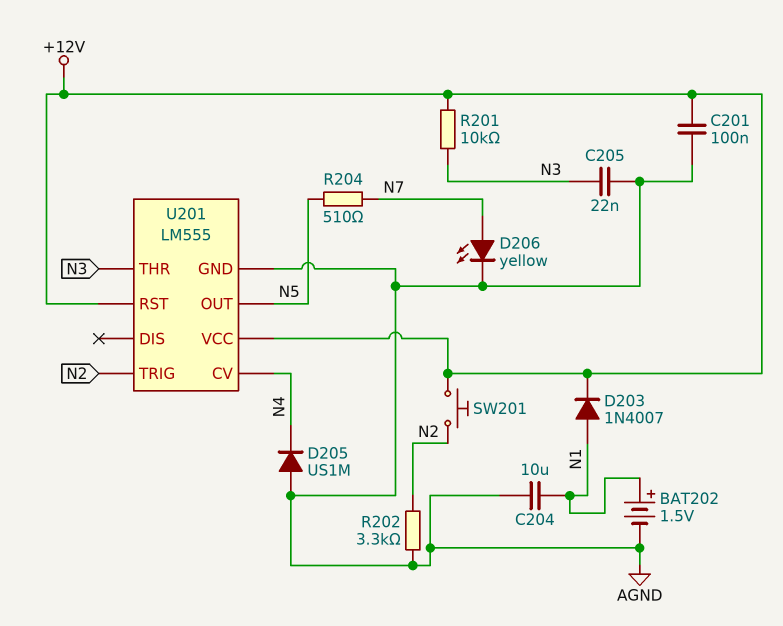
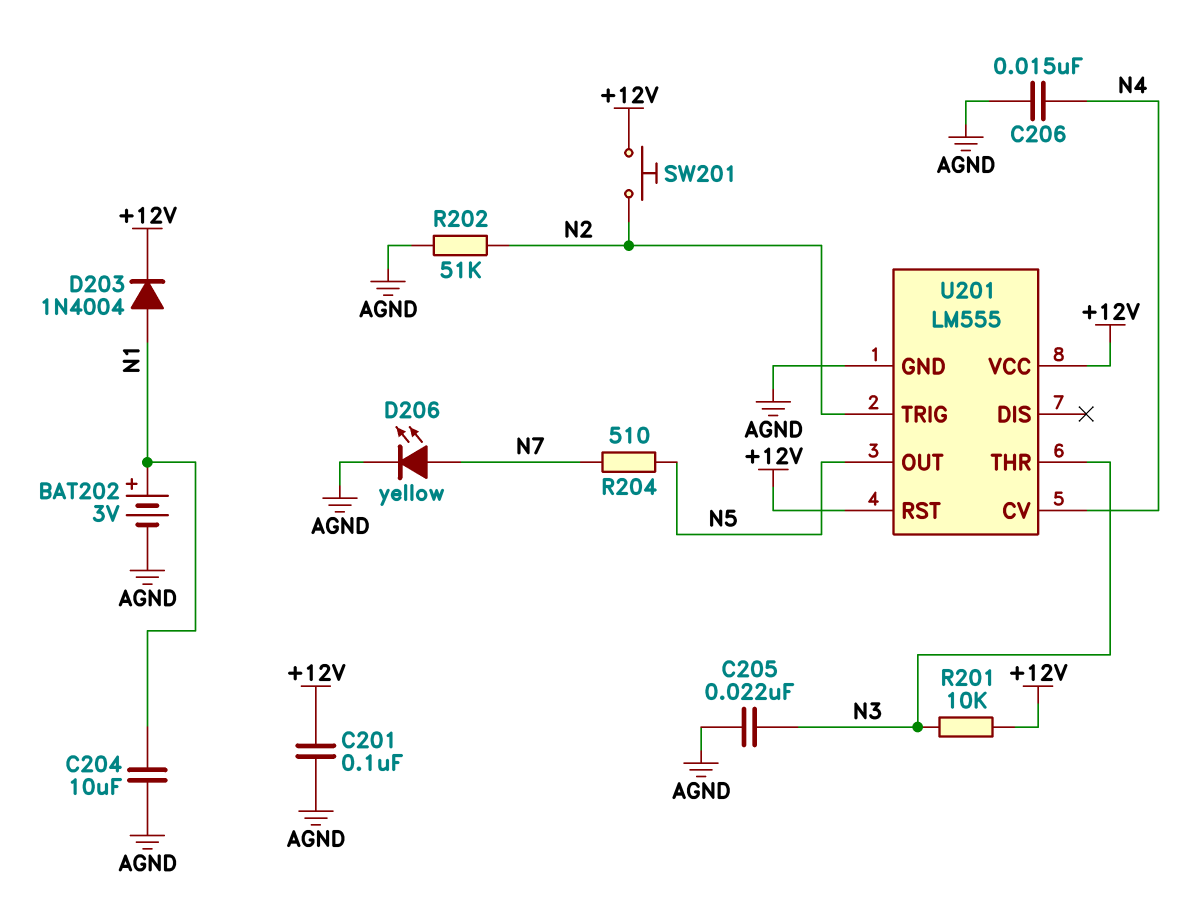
BAT202: 1.5V (plus N1, minus AGND) -> 3V (plus N1, minus AGND)
C206: none -> 15nF (AGND, N4)
D203: diode 1N4007 (A N1, K +12V) -> diode 1N4004 (A N1, K +12V)
D205: diode US1M (A AGND, K N4) -> none
R202: 3.3k (AGND, N2) -> 51k (AGND, N2)

